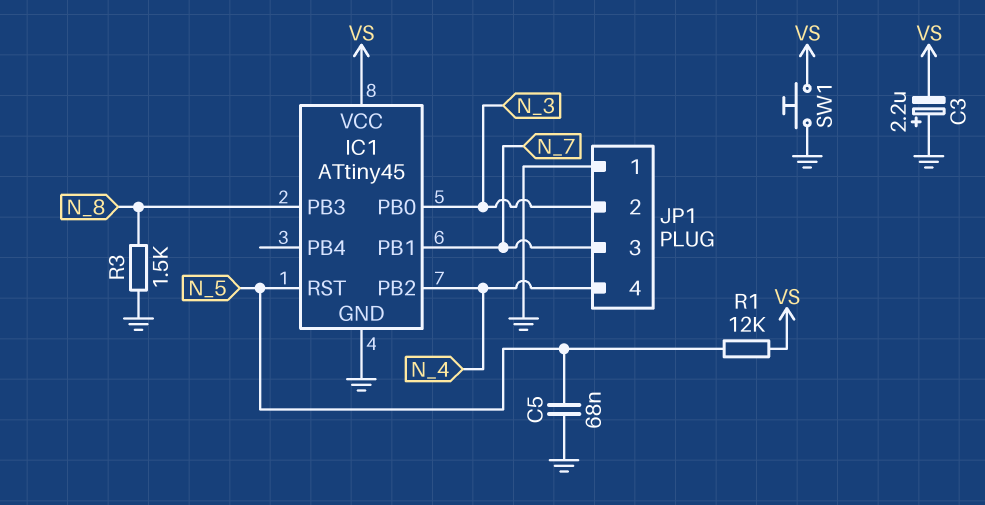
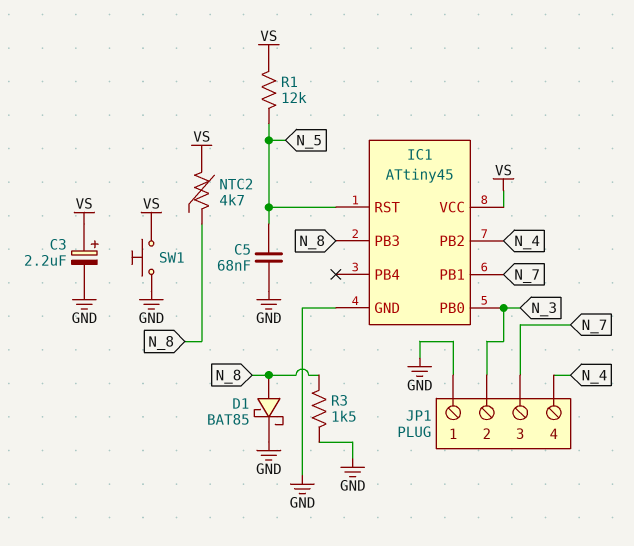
C3: 2.2uF (plus GND, minus VS) -> 2.2uF (plus VS, minus GND)
D1: none -> schottky BAT85 (A N_8, K GND)
NTC2: none -> 4.7k (N_8, VS)

